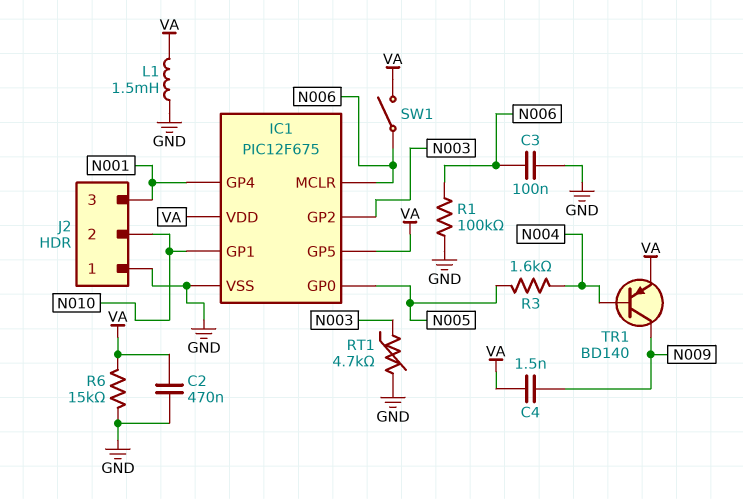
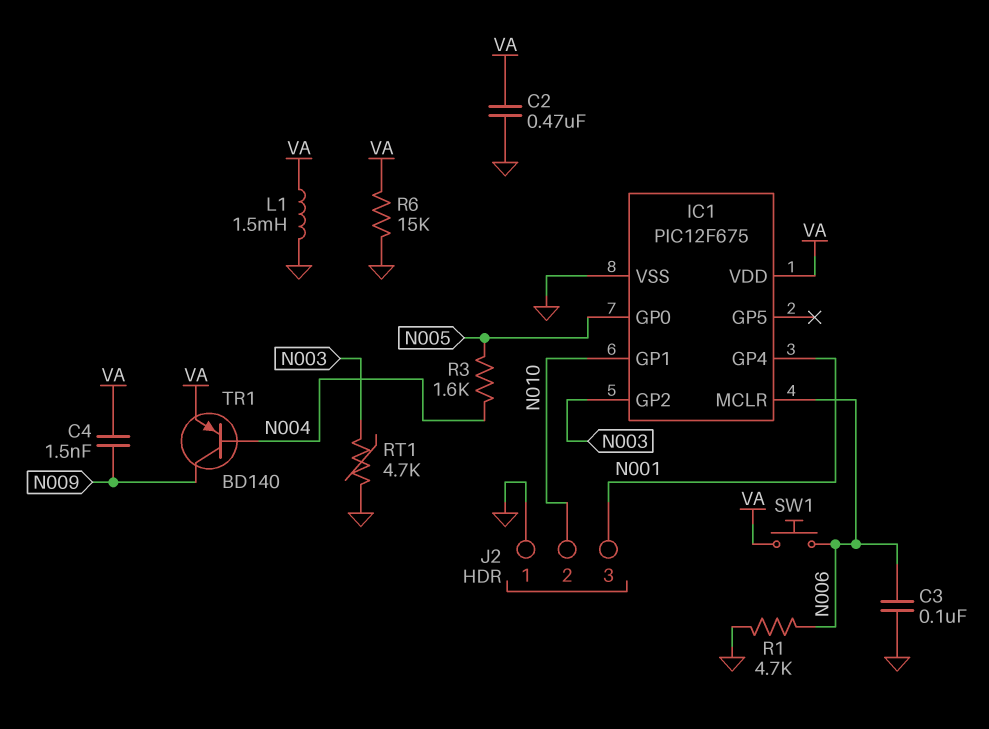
IC1 pin GP5: VA -> none
R1: 100k (GND, N006) -> 4.7k (GND, N006)
SW1: switch (N006, VA) -> button (N006, VA)

